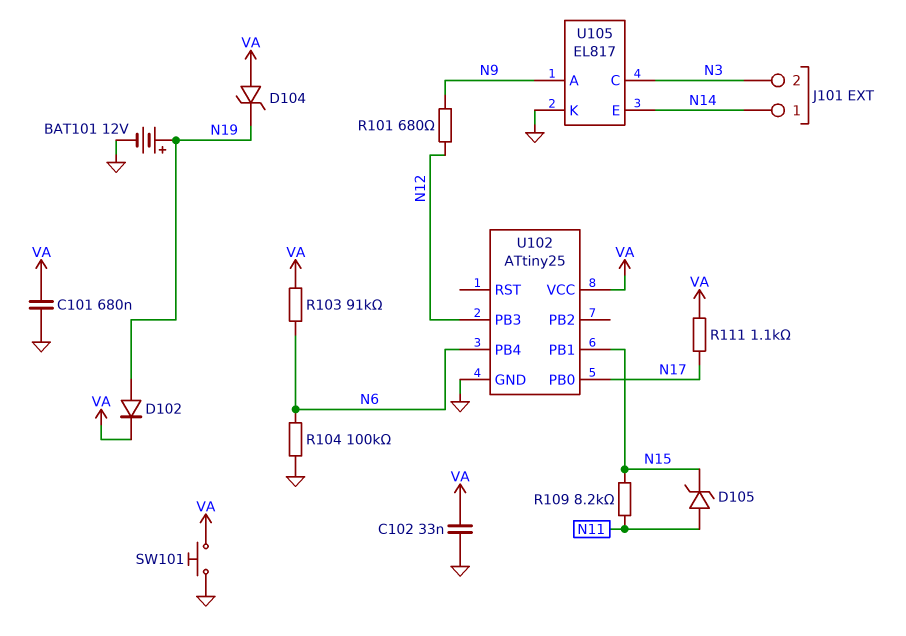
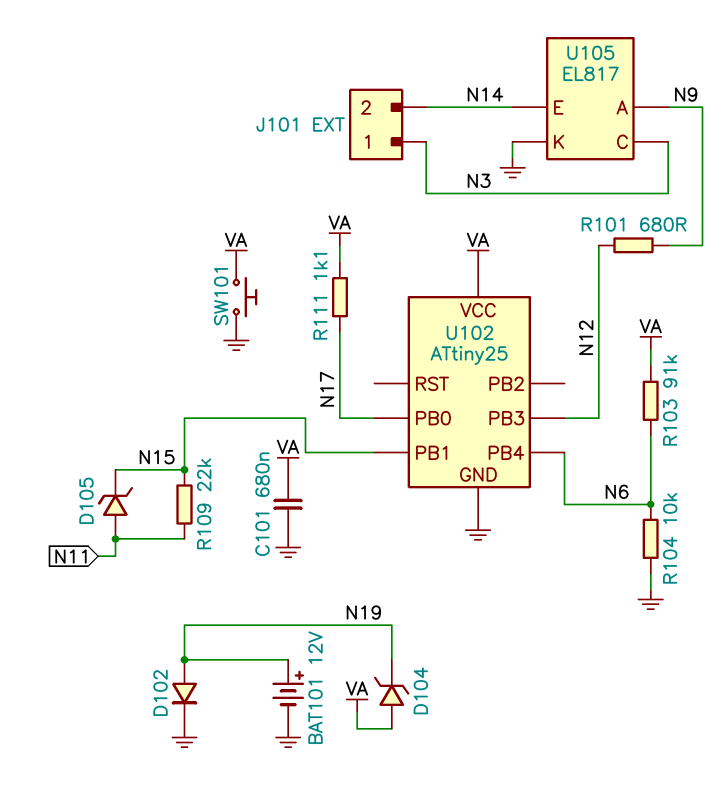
C102: 33nF (GND, VA) -> none
D102: diode (A N19, K VA) -> diode (A N19, K GND)
J101 pin 1: N14 -> N3
J101 pin 2: N3 -> N14
R104: 100k (GND, N6) -> 10k (GND, N6)
R109: 8.2k (N11, N15) -> 22k (N11, N15)

